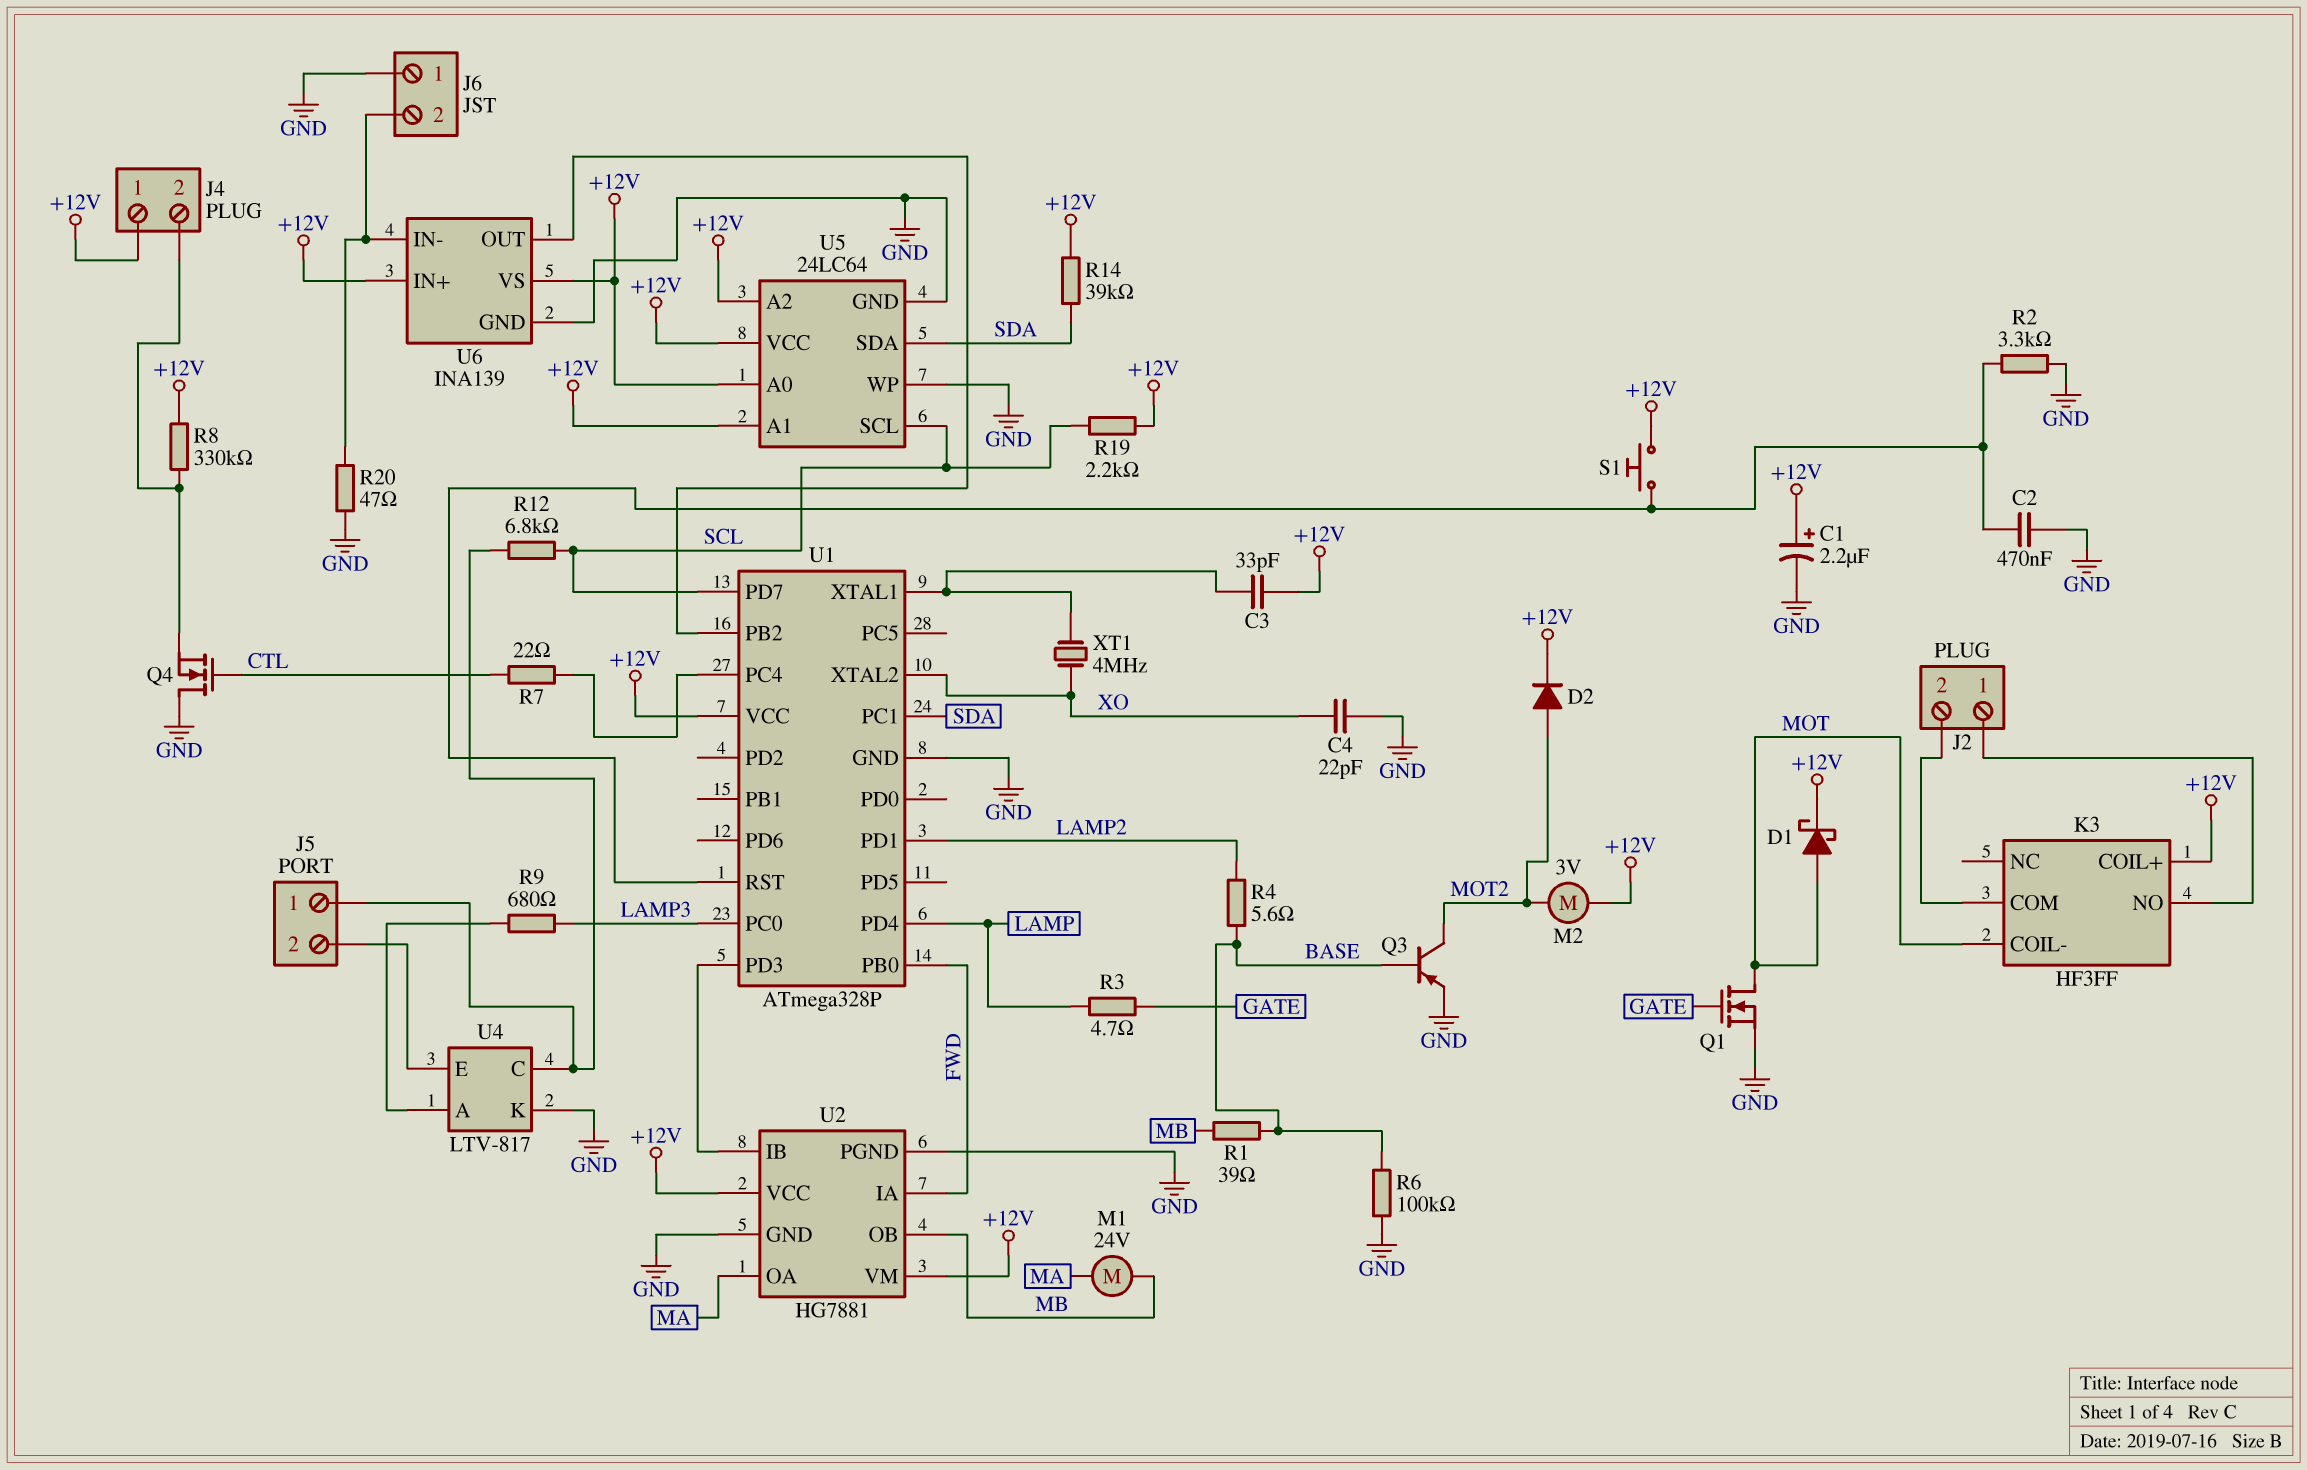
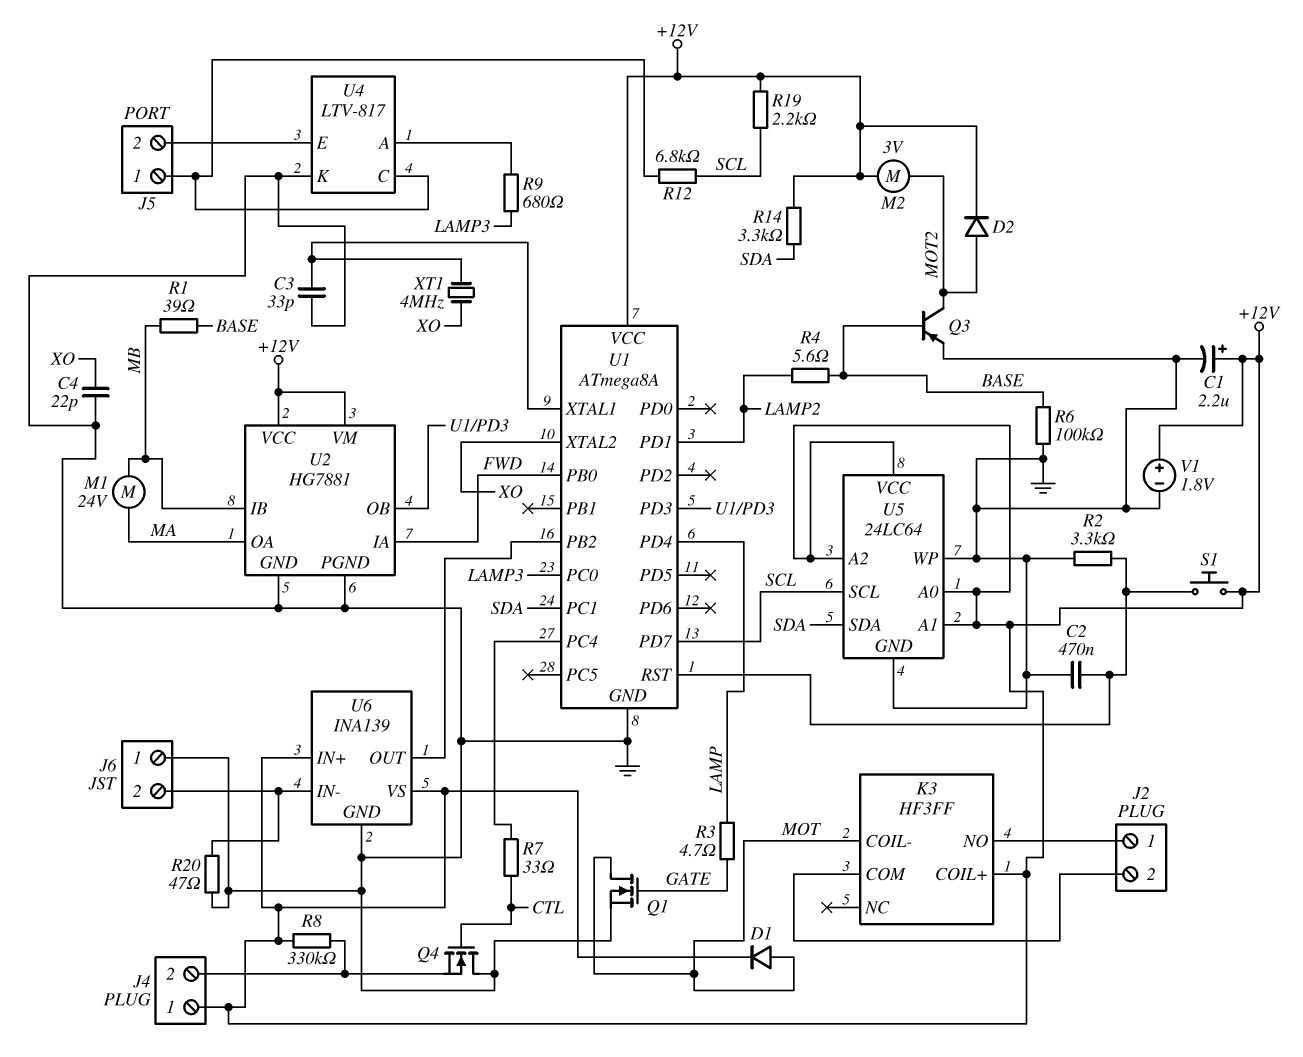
C3: 33pF (+12V, U1/XTAL1) -> 33pF (GND, U1/XTAL1)
D1: schottky (A MOT, K +12V) -> diode (A MOT, K +12V)
R7: 22 (CTL, U1/PC4) -> 33 (CTL, U1/PC4)
R14: 39k (+12V, SDA) -> 3.3k (+12V, SDA)
U1: ATmega328P -> ATmega8A
U2 pin IB: U1/PD3 -> MB
U2 pin OB: MB -> U1/PD3
V1: none -> 1.8V (plus +12V, minus GND)

